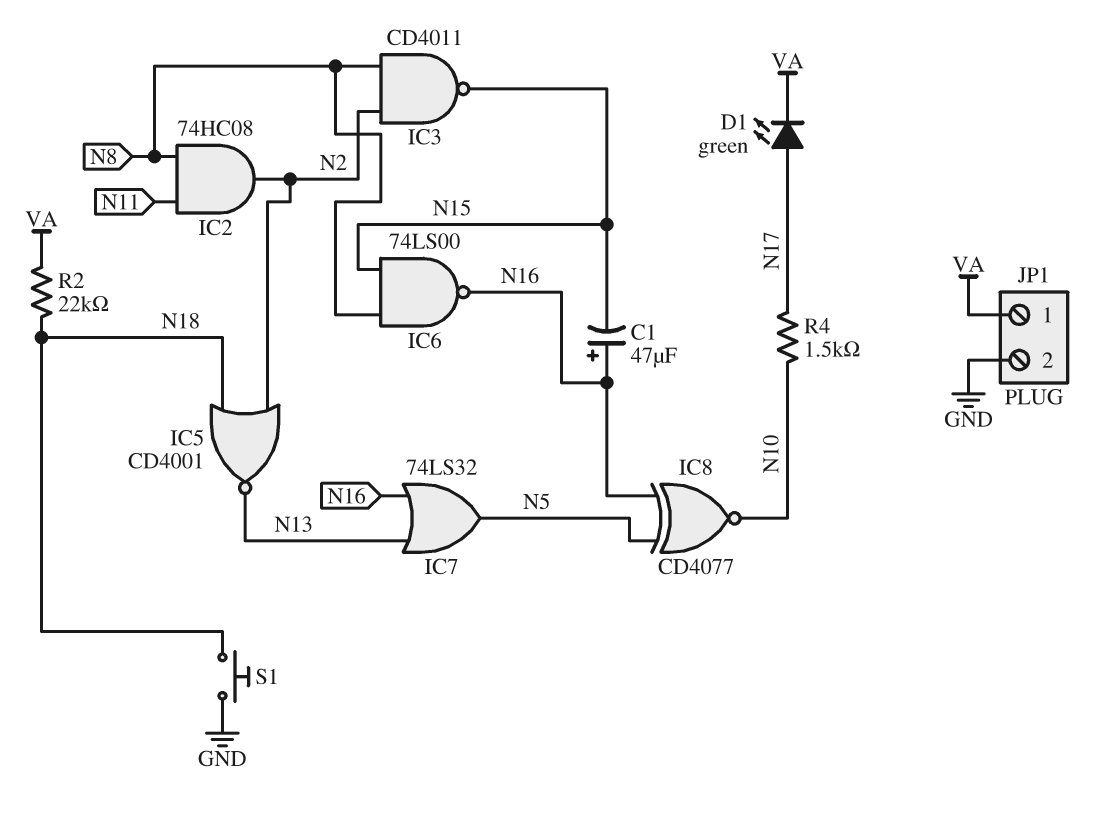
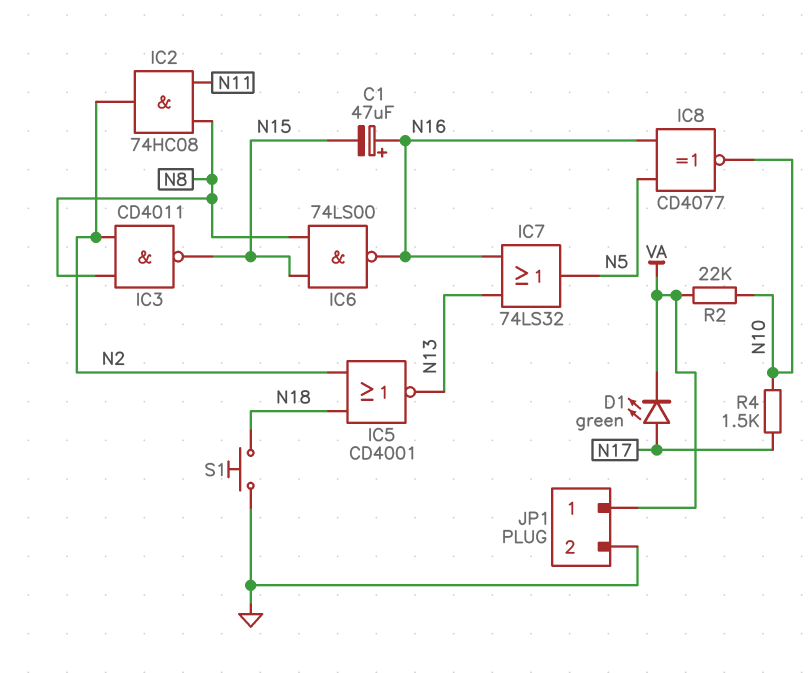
R2: 22k (N18, VA) -> 22k (N10, VA)

